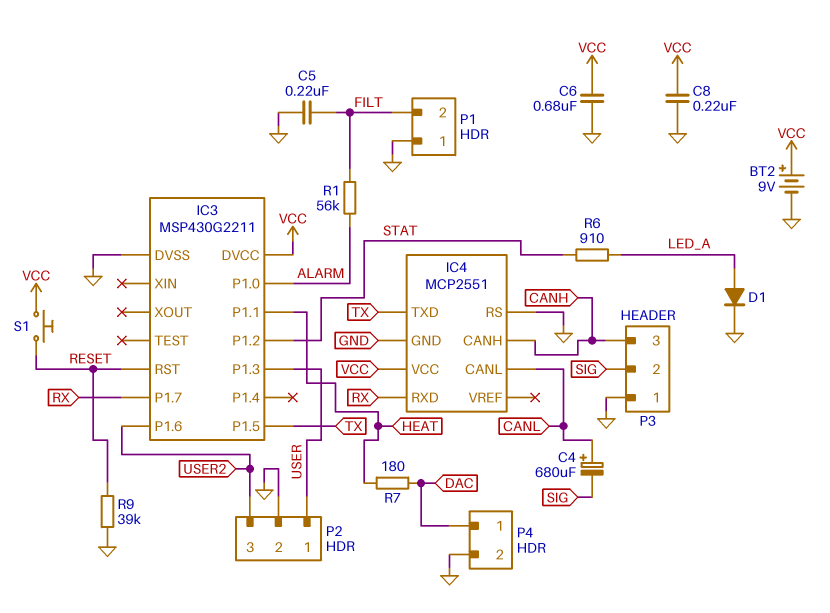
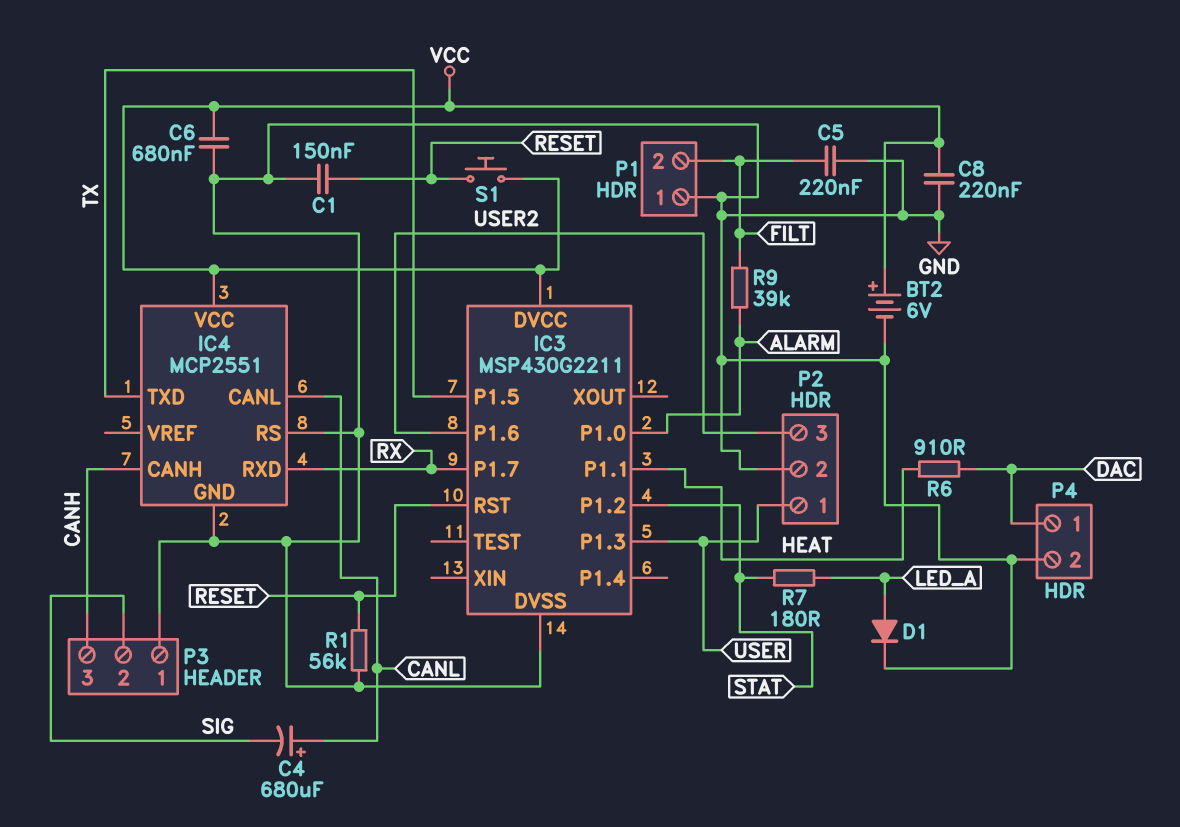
BT2: 9V (plus VCC, minus GND) -> 6V (plus VCC, minus GND)
C1: none -> 150nF (GND, RESET)
R1: 56k (ALARM, FILT) -> 56k (GND, RESET)
R6: 910 (LED_A, STAT) -> 910 (DAC, HEAT)
R7: 180 (DAC, HEAT) -> 180 (LED_A, STAT)
R9: 39k (GND, RESET) -> 39k (ALARM, FILT)

